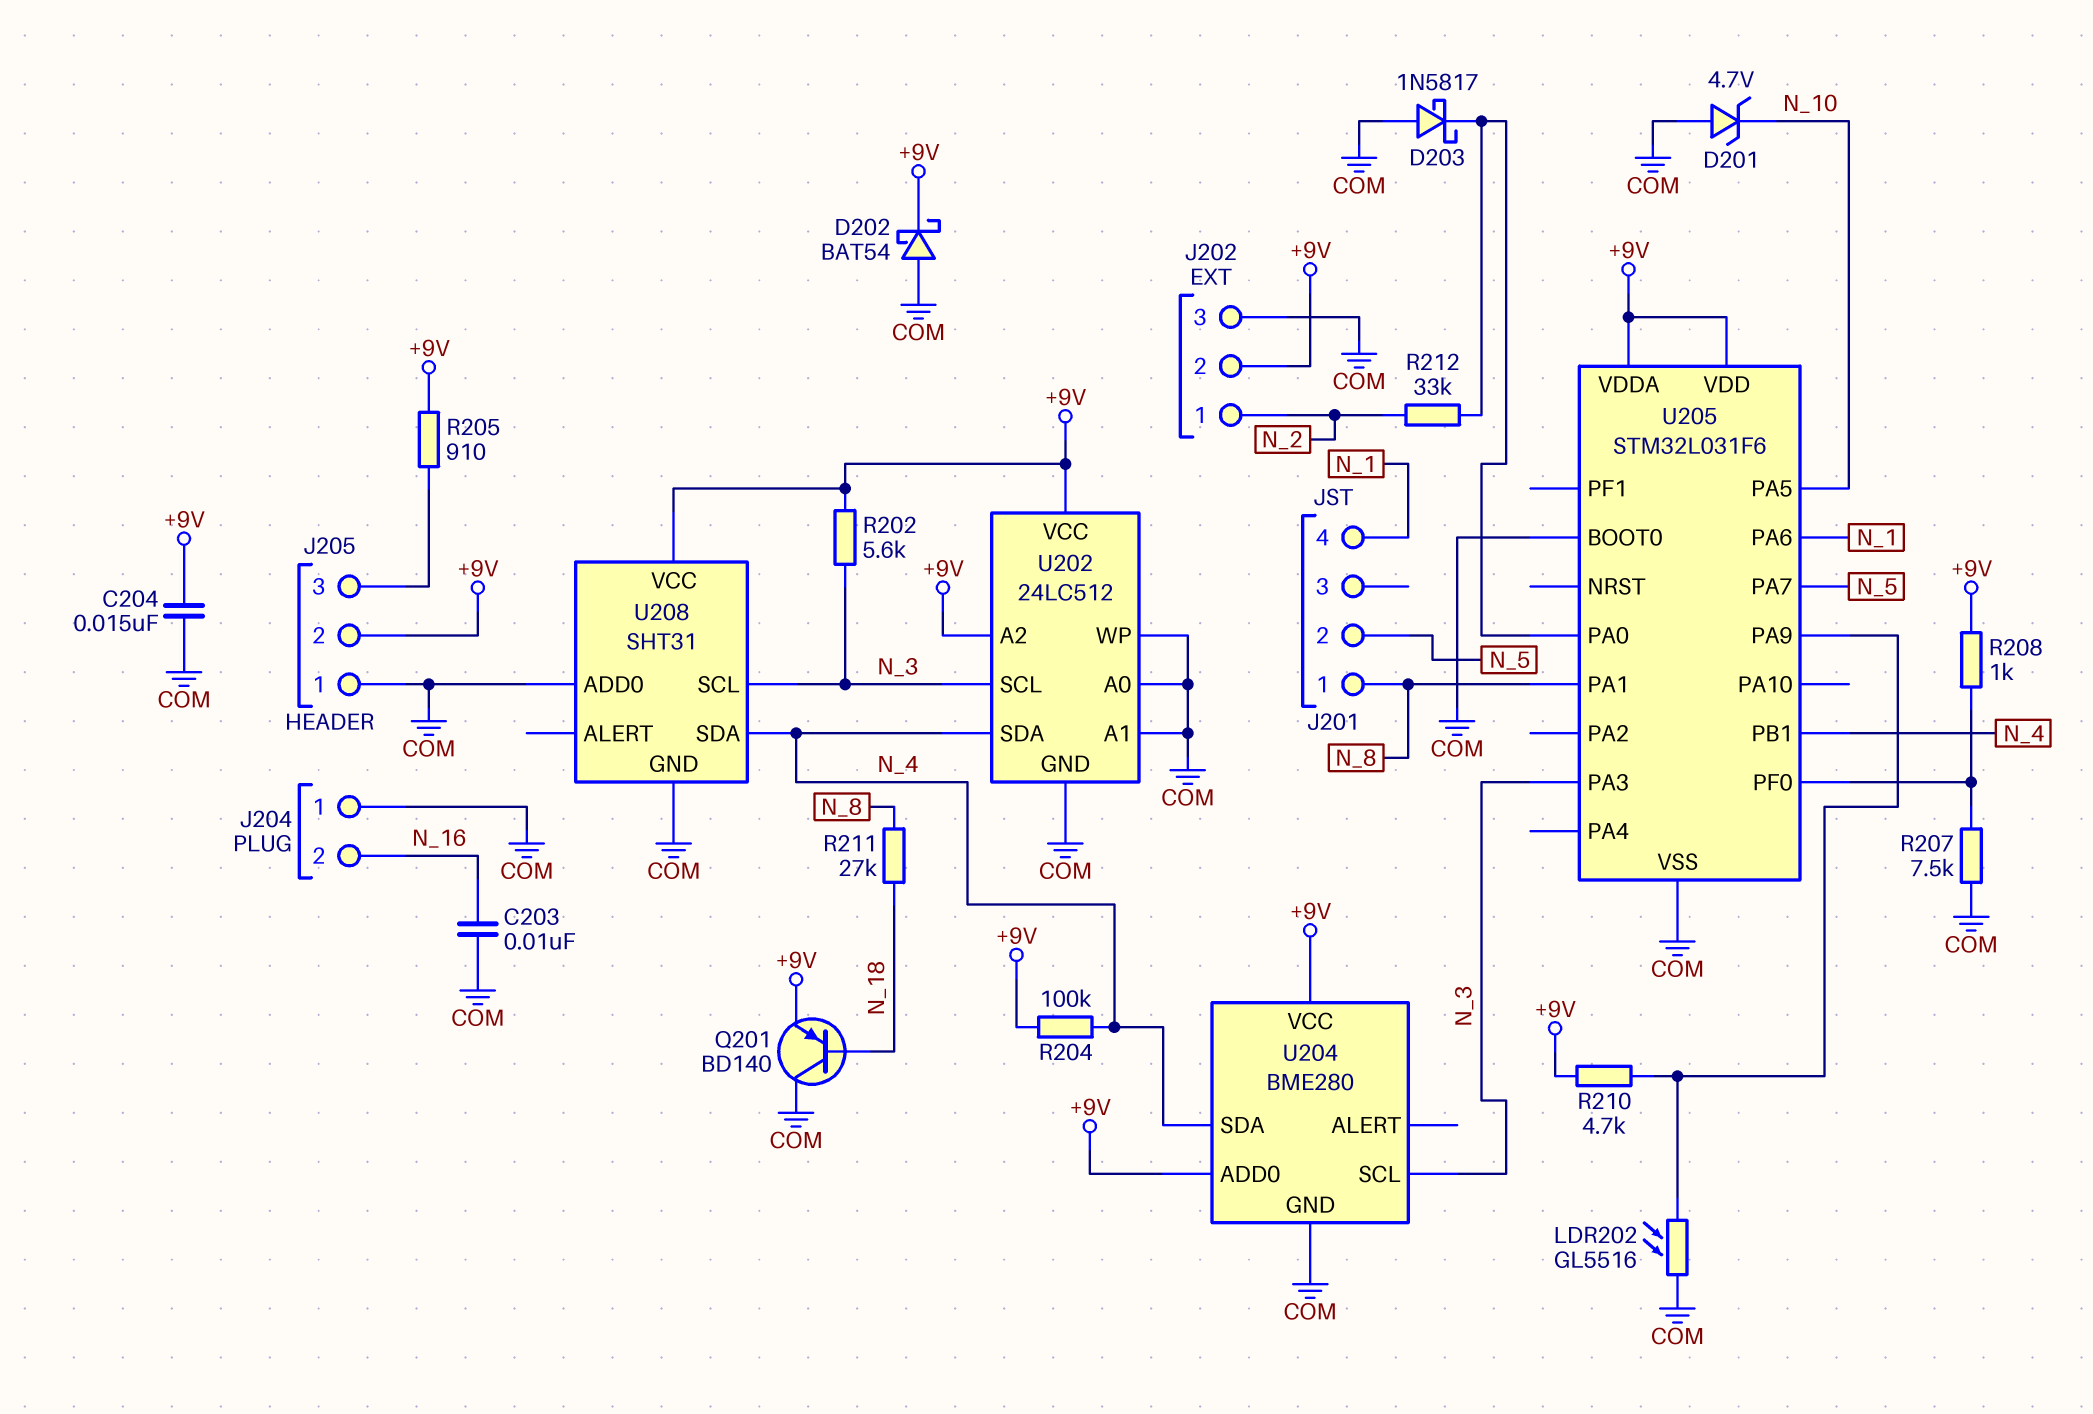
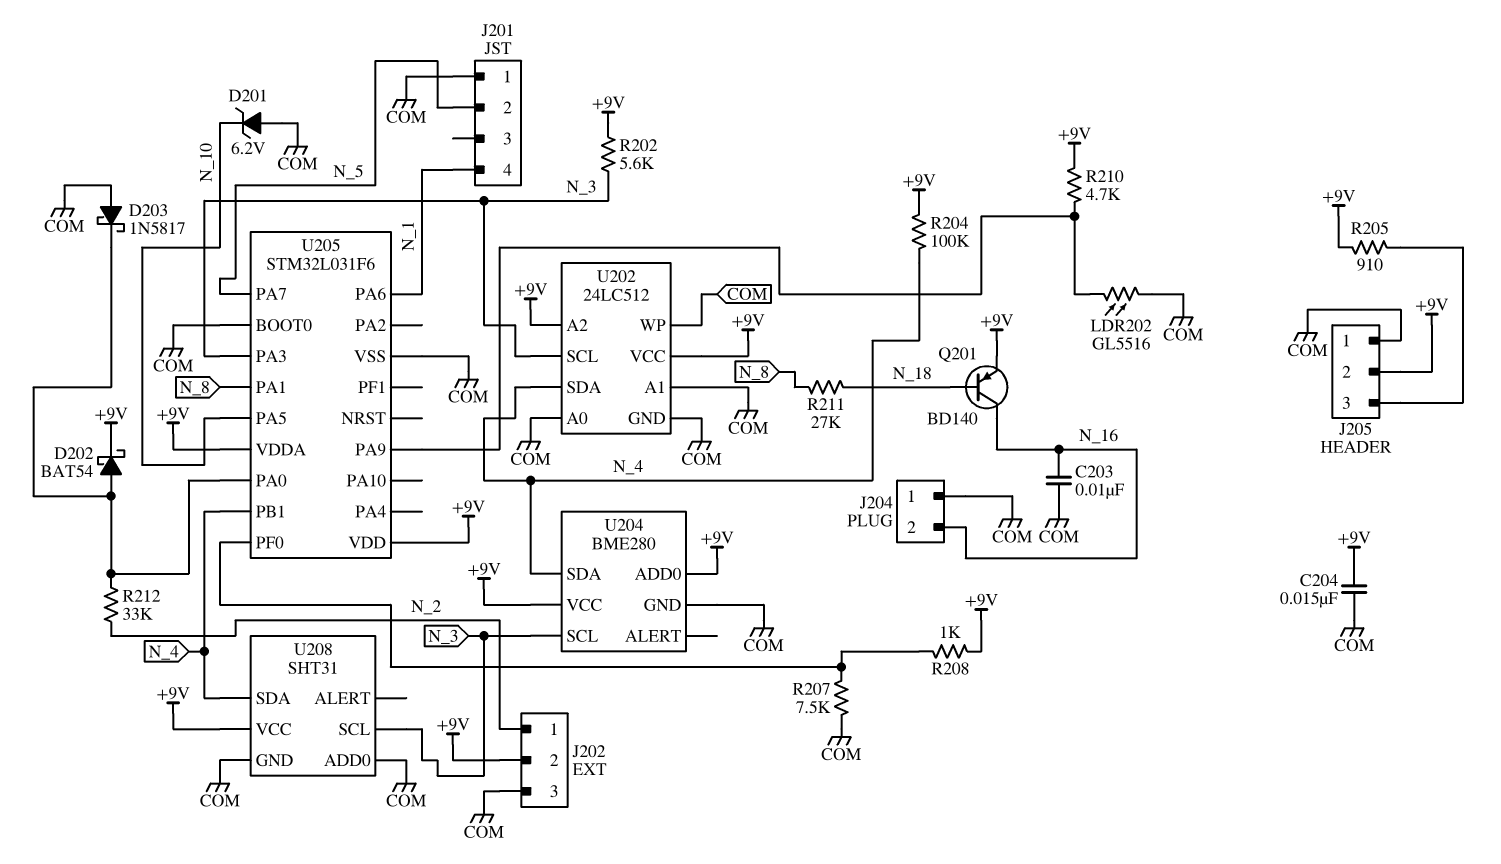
D201: zener 4.7V (A COM, K N_10) -> zener 6.2V (A COM, K N_10)
D202: schottky BAT54 (A COM, K +9V) -> schottky BAT54 (A U205/PA0, K +9V)
J201 pin 1: N_8 -> COM
Q201: PNP BD140 (B N_18, C COM, E +9V) -> PNP BD140 (B N_18, C N_16, E +9V)

